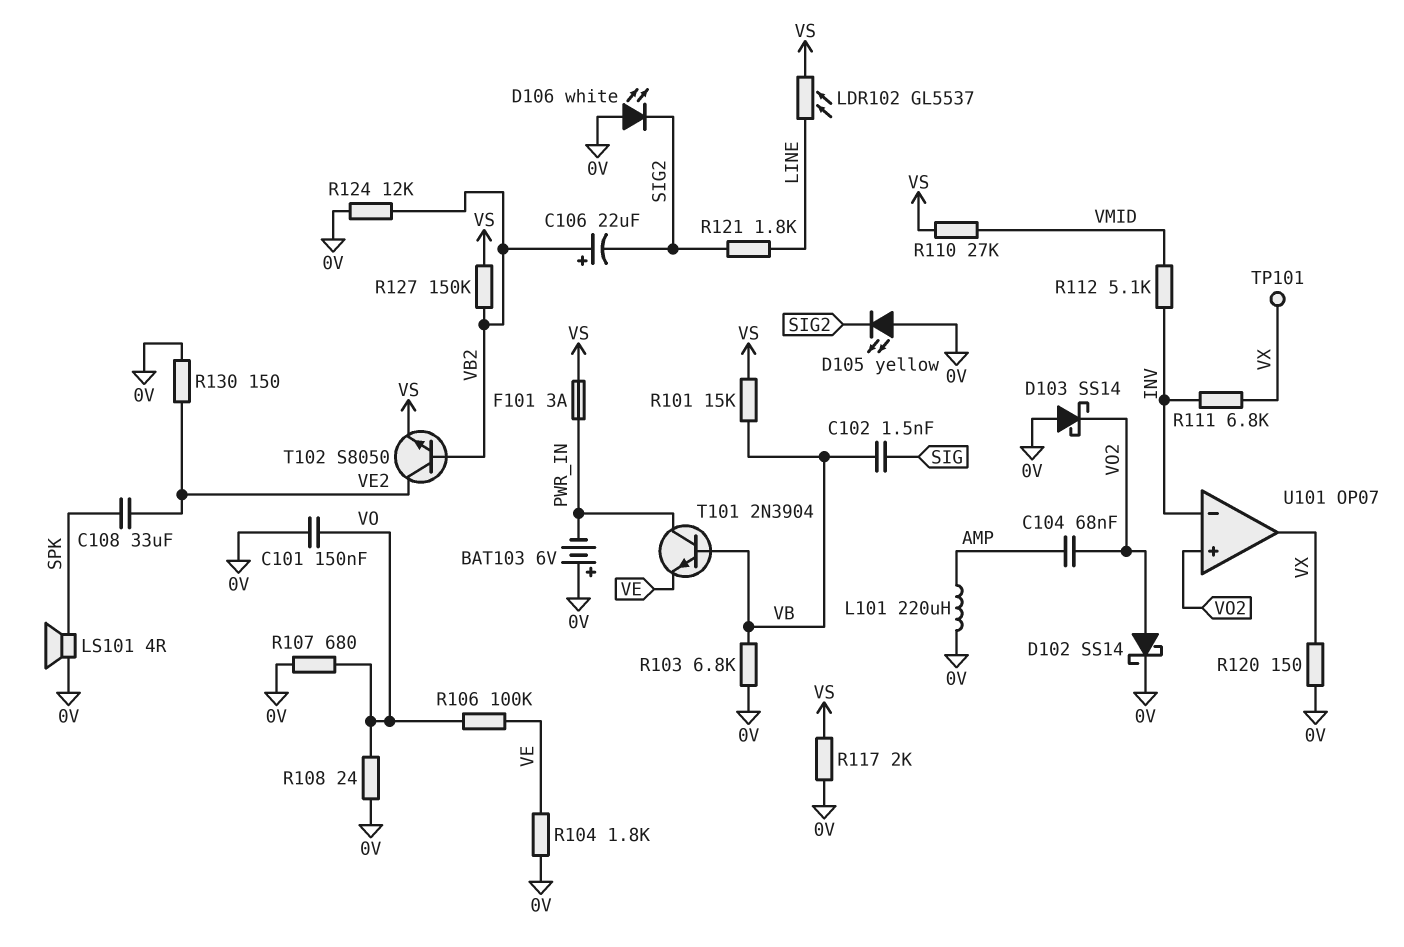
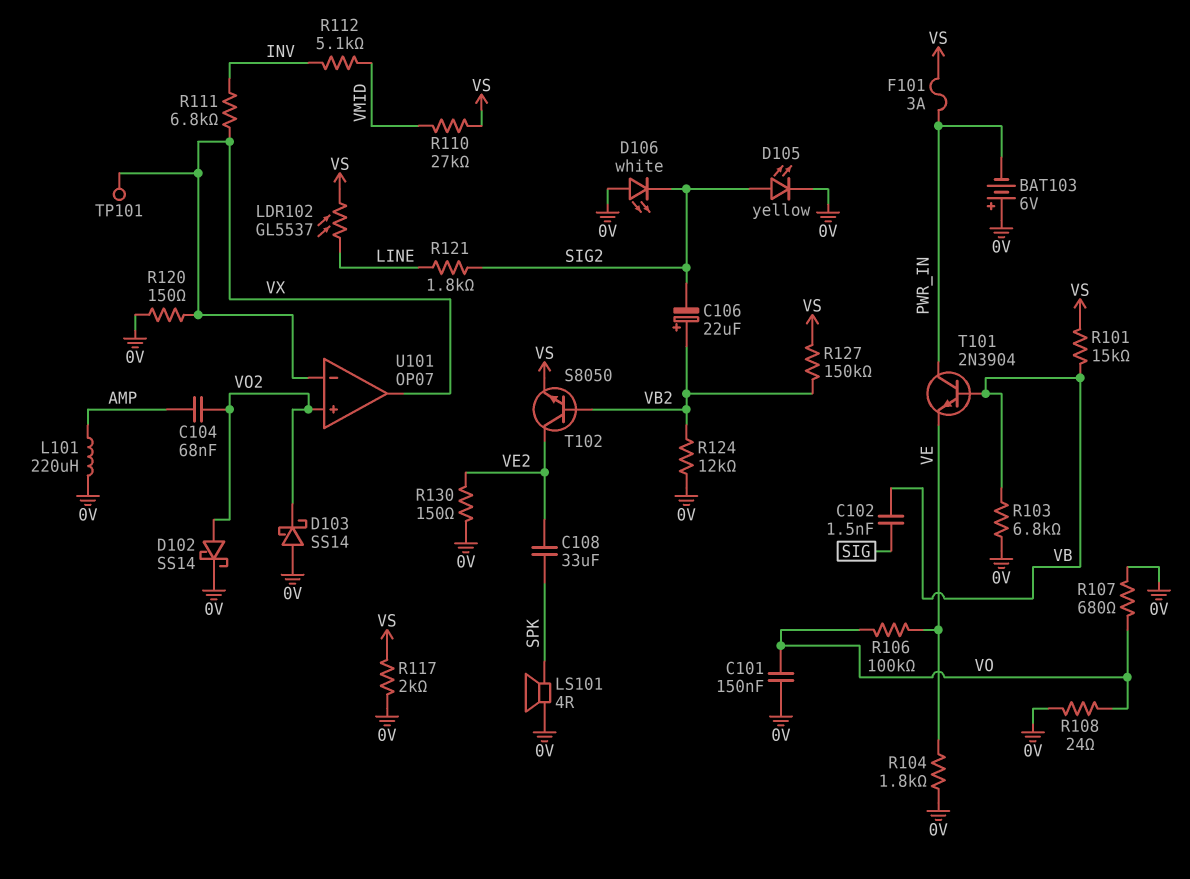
D105: LED yellow (A 0V, K SIG2) -> LED yellow (A SIG2, K 0V)
U101 pin in-: INV -> VX

